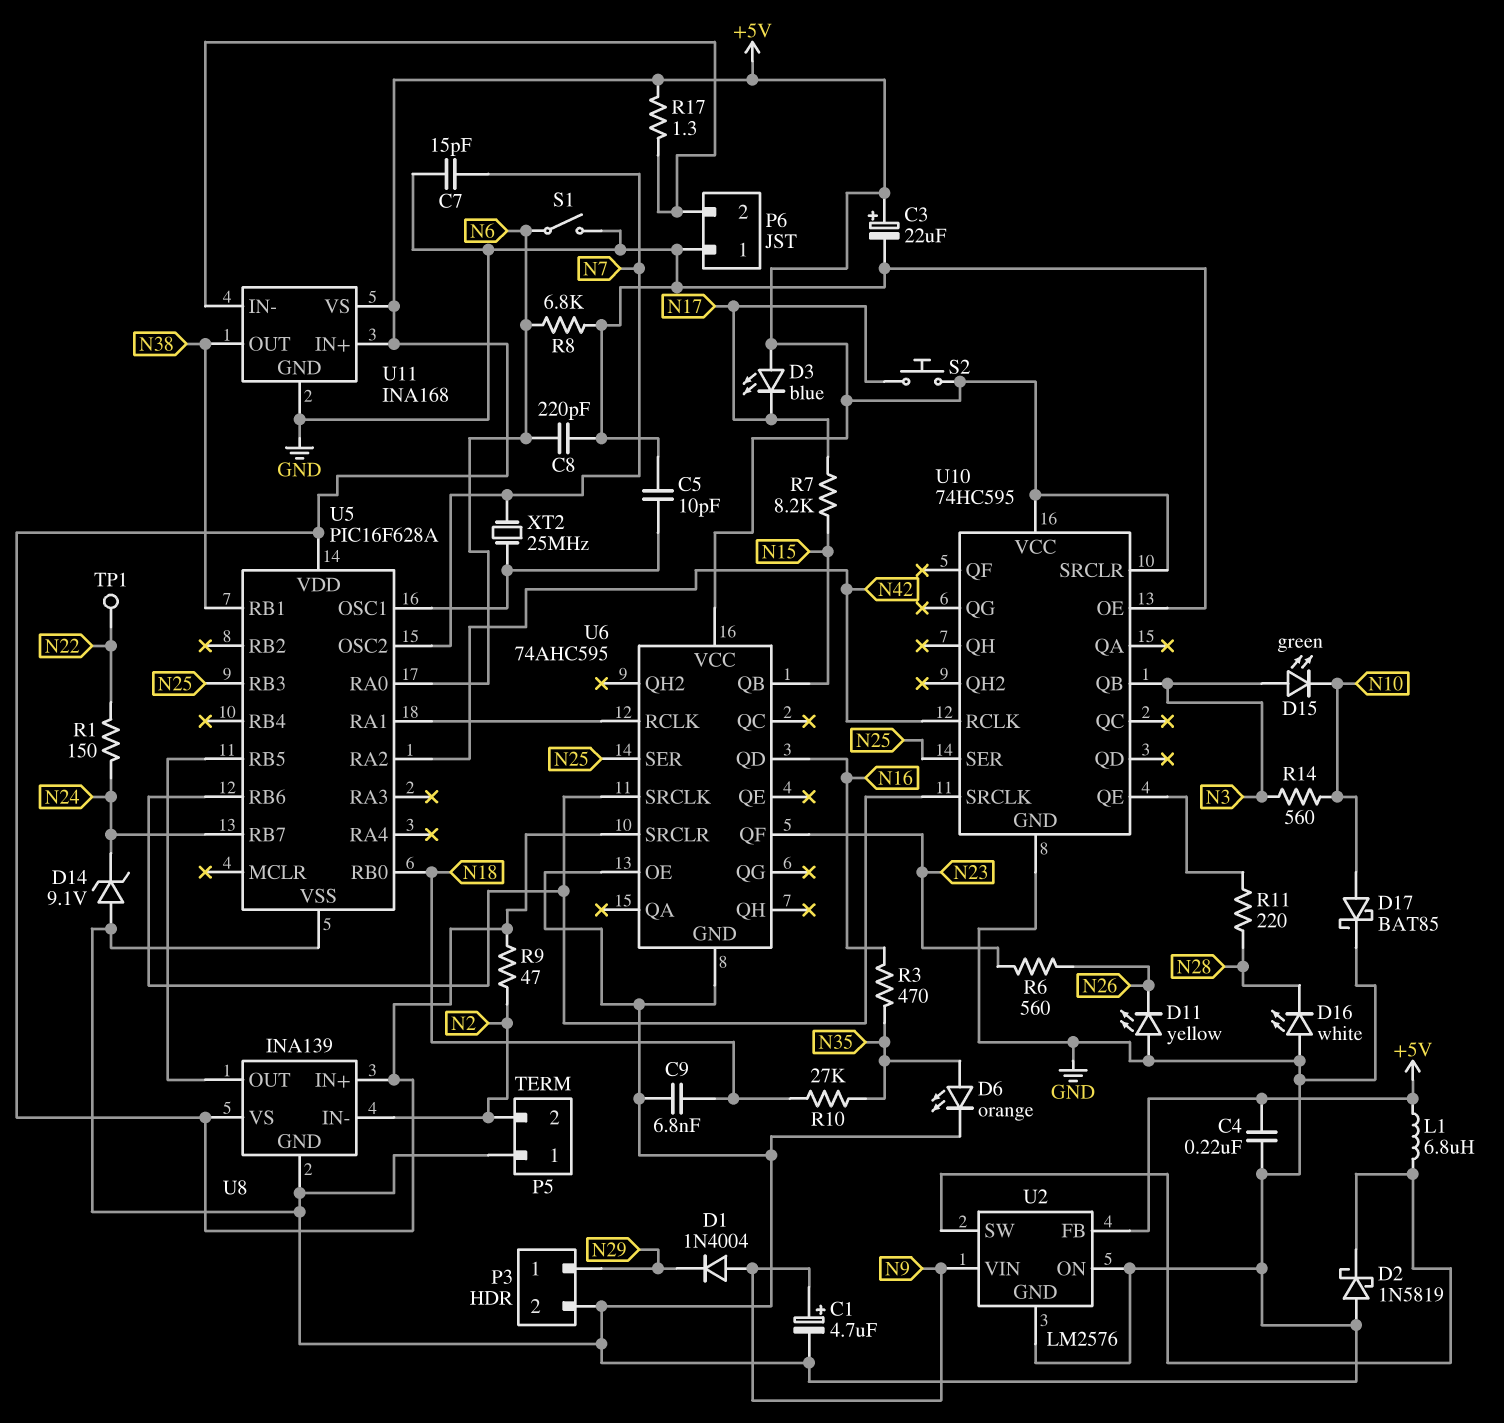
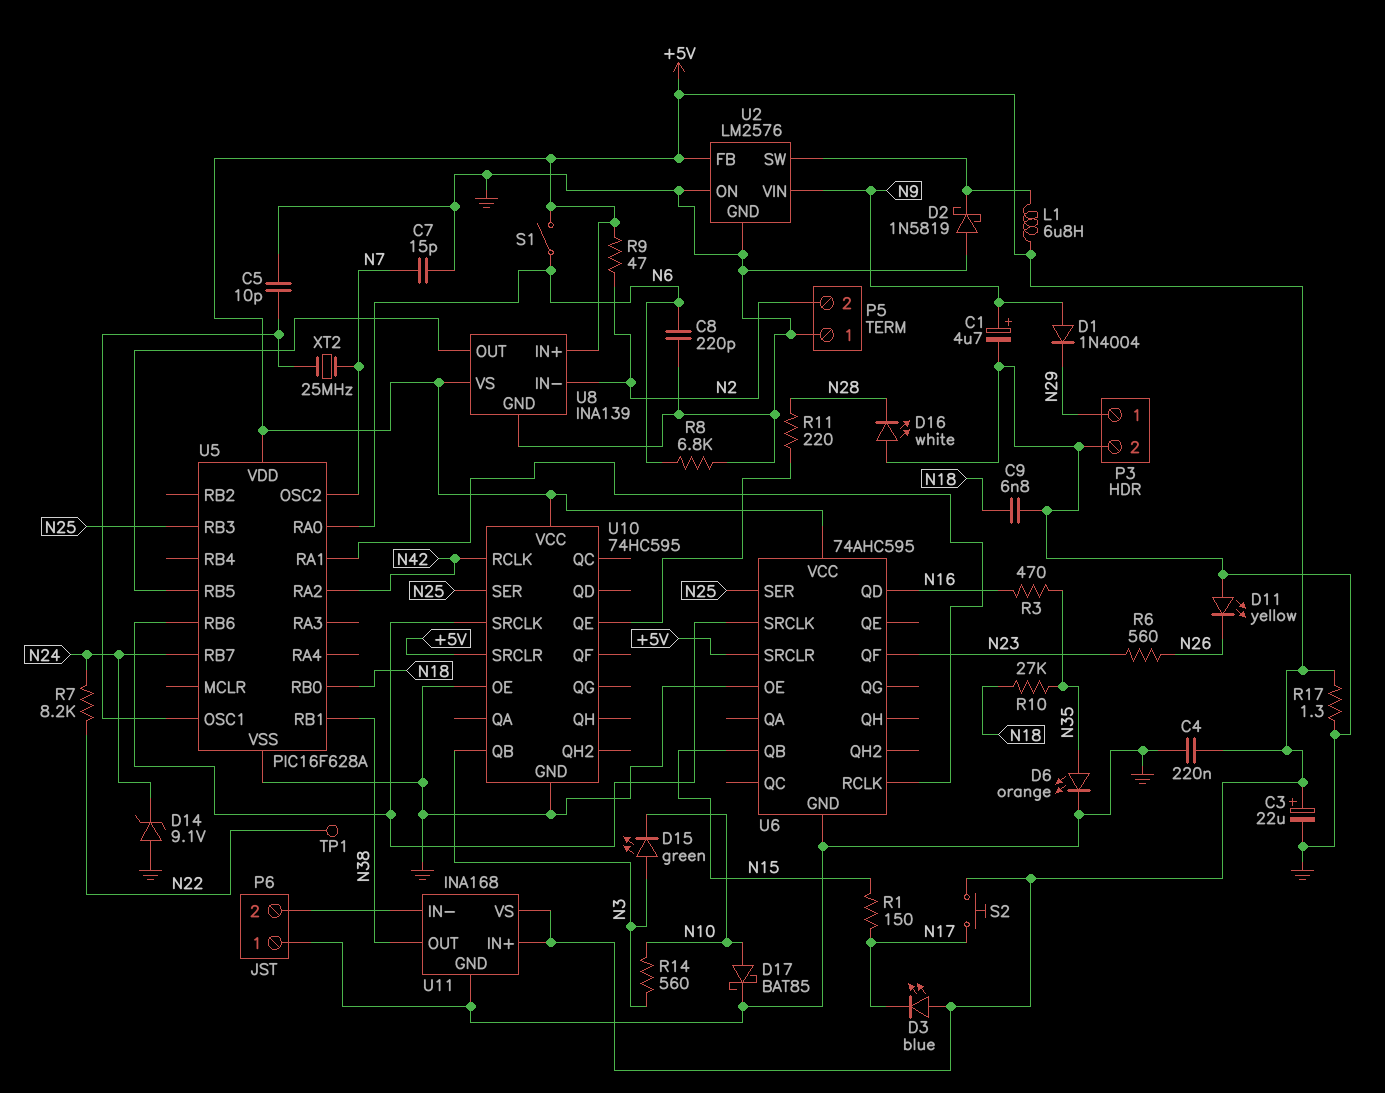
R1: 150 (N22, N24) -> 150 (N15, N17)
R7: 8.2k (N15, N17) -> 8.2k (N22, N24)
R17: 1.3 (+5V, P6/2) -> 1.3 (+5V, GND)
S1: switch (GND, N6) -> switch (+5V, N6)

